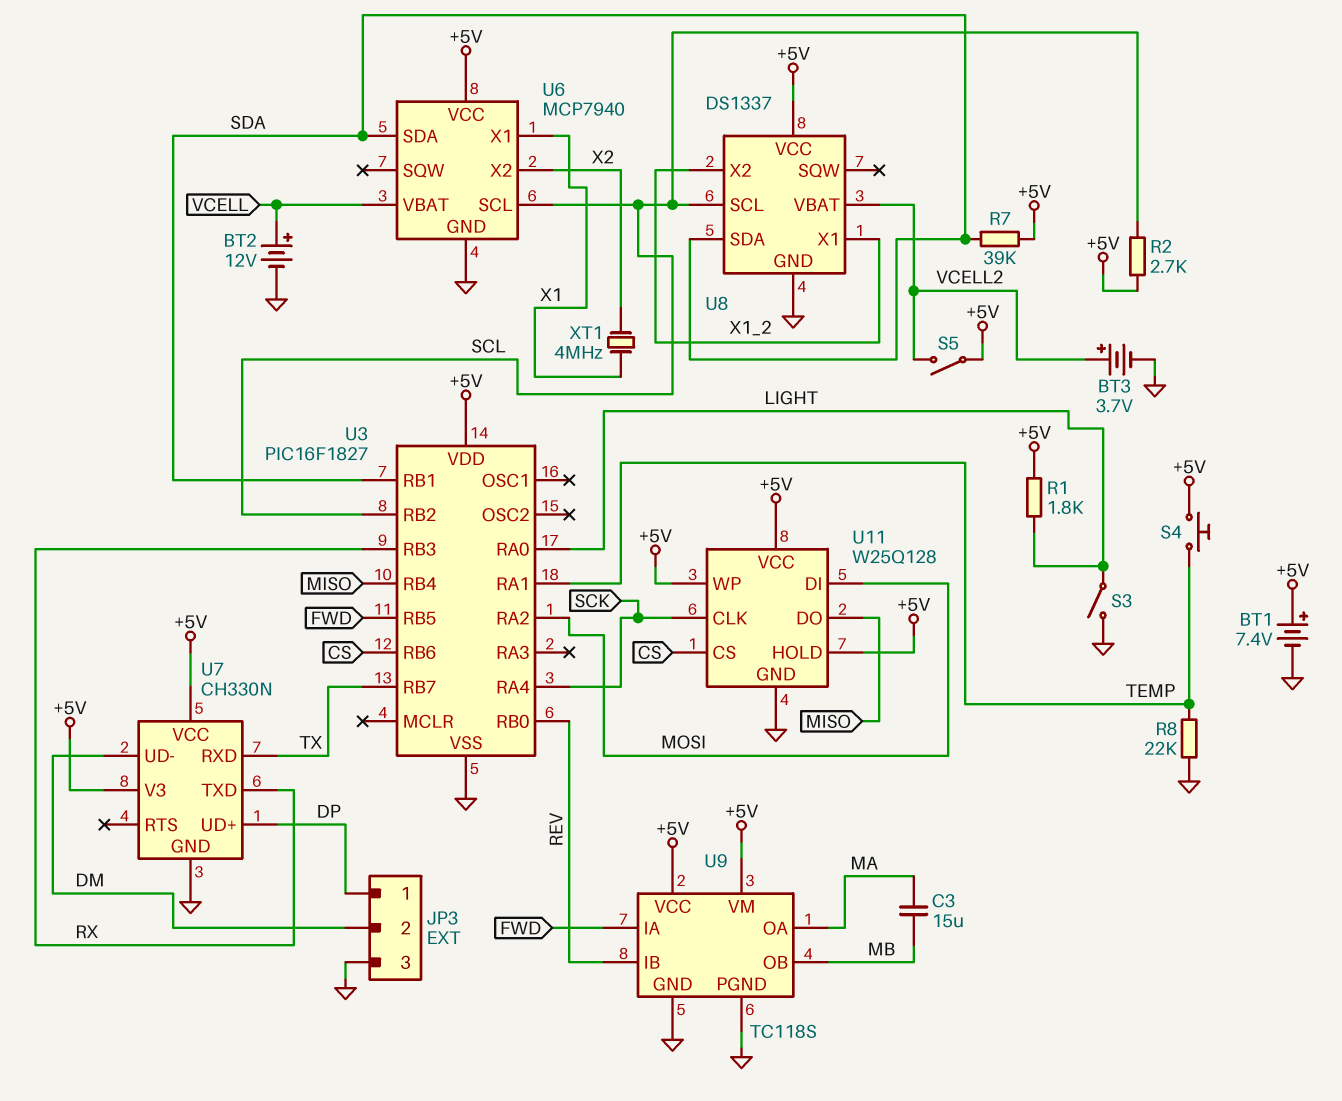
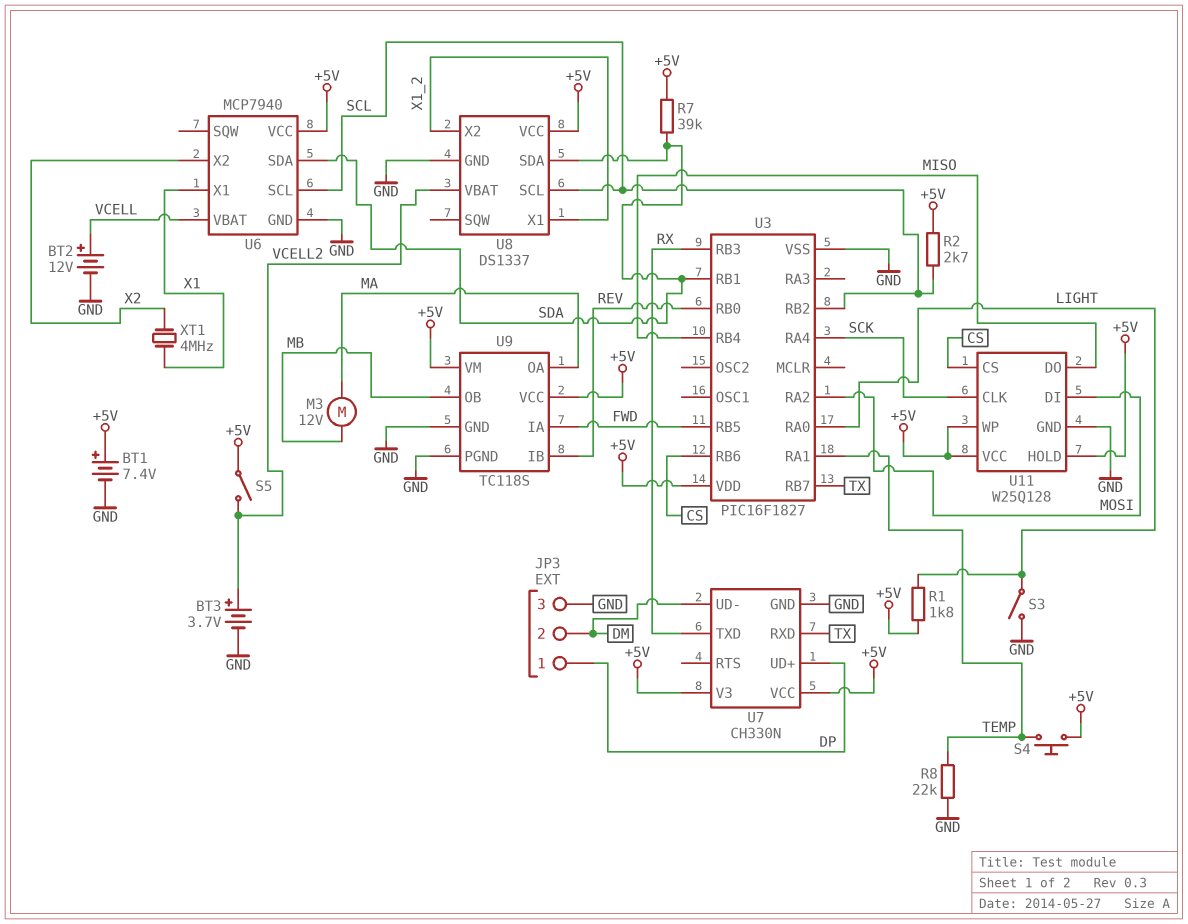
C3: 15uF (MA, MB) -> none
M3: none -> motor 12V (MA, MB)

